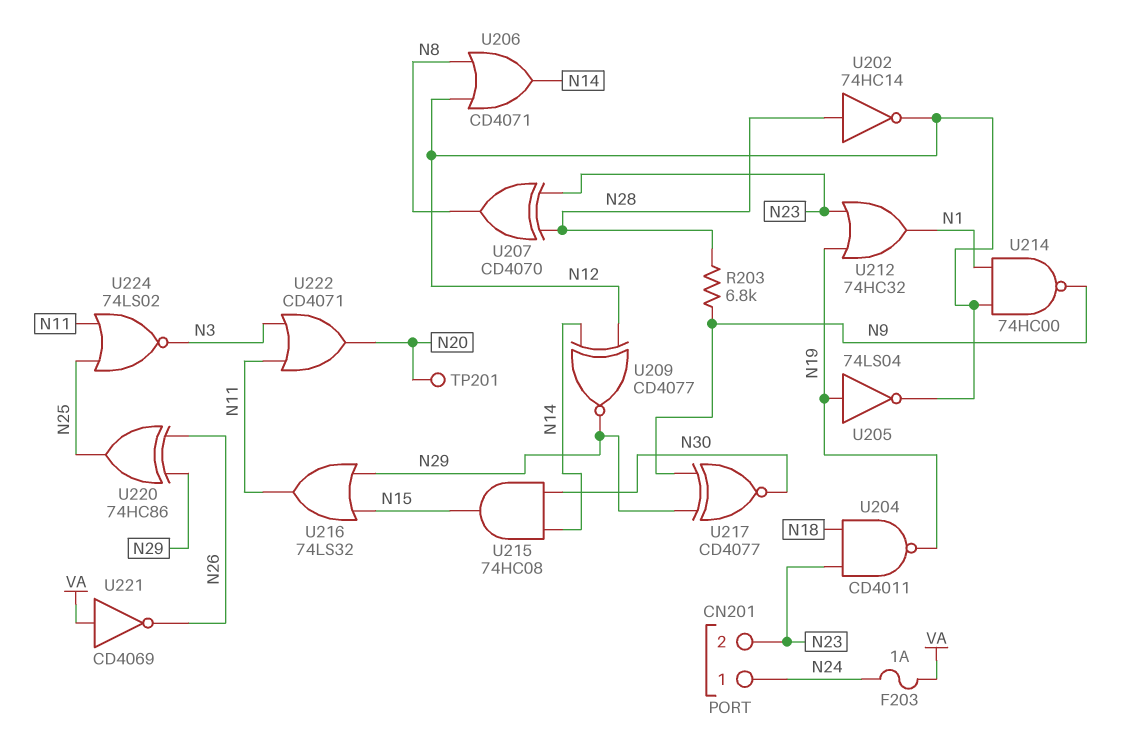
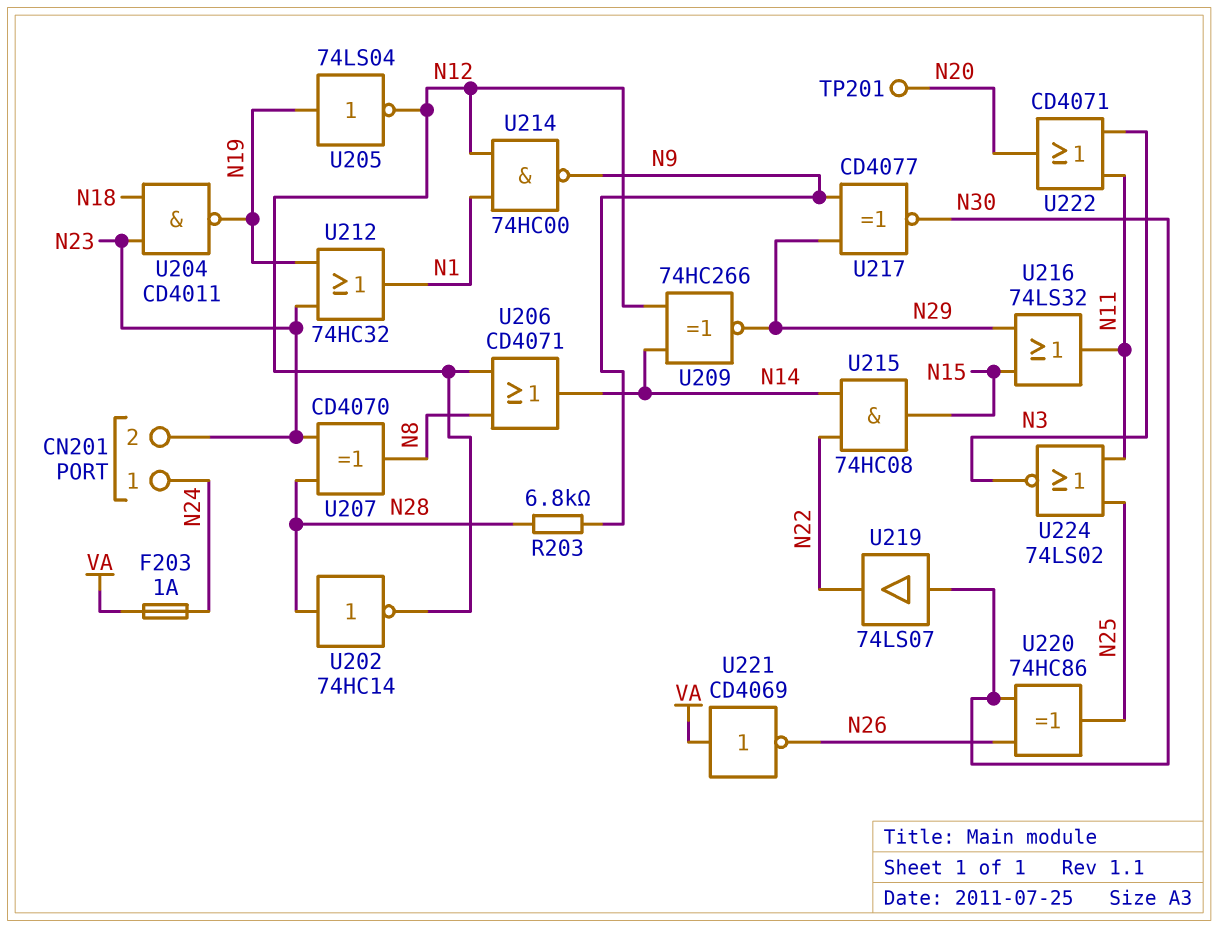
U209: XNOR CD4077 (in N12, in N14, out N29) -> XNOR 74HC266 (in N12, in N14, out N29)
U215: AND 74HC08 (in N14, in N30, out N15) -> AND 74HC08 (in N14, in N22, out N15)
U219: none -> buffer 74LS07 (in N30, out N22)
U220: XOR 74HC86 (in N26, in N29, out N25) -> XOR 74HC86 (in N26, in N30, out N25)

